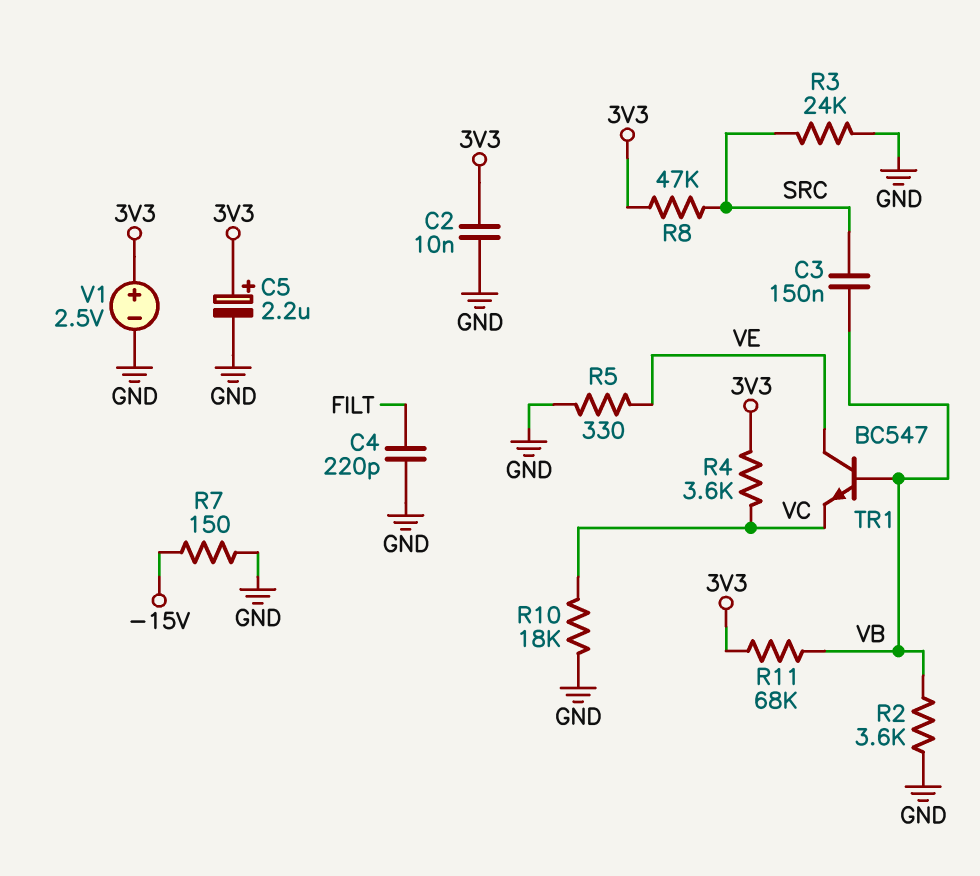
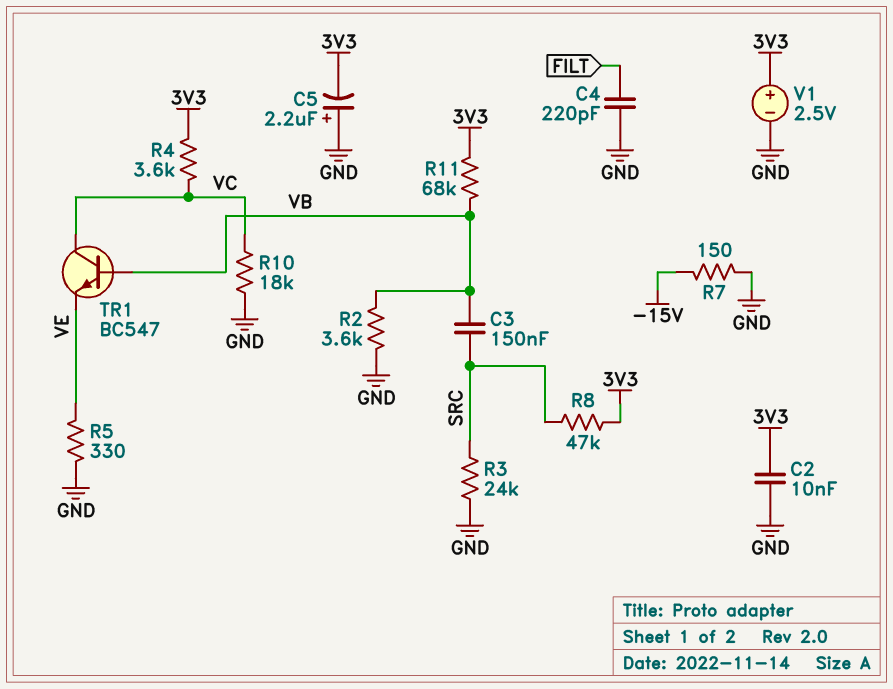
C5: 2.2uF (plus 3V3, minus GND) -> 2.2uF (plus GND, minus 3V3)
TR1: NPN BC547 (B VB, C VE, E VC) -> NPN BC547 (B VB, C VC, E VE)

